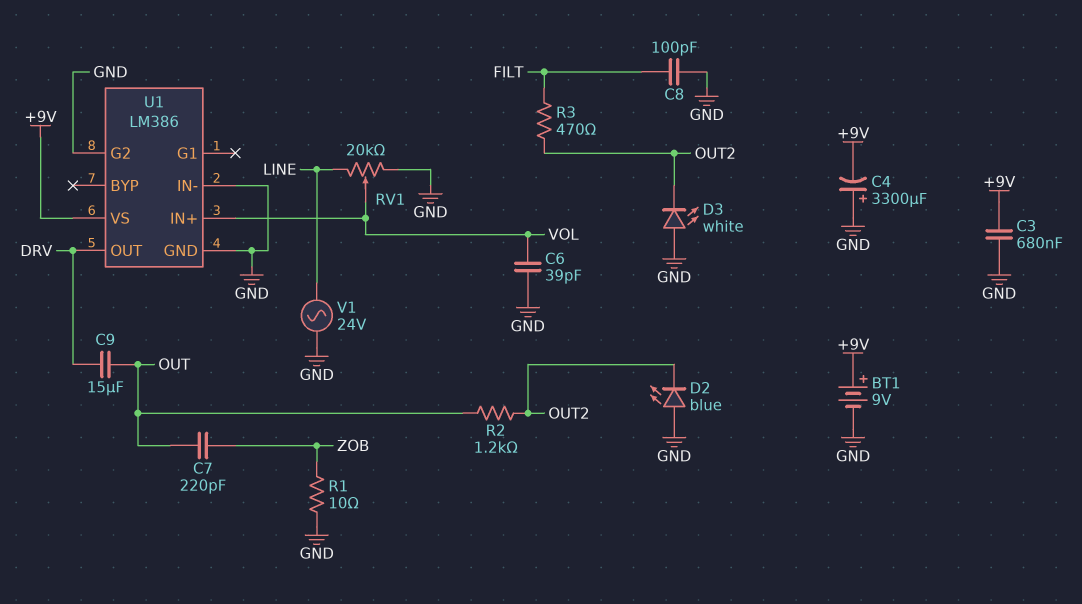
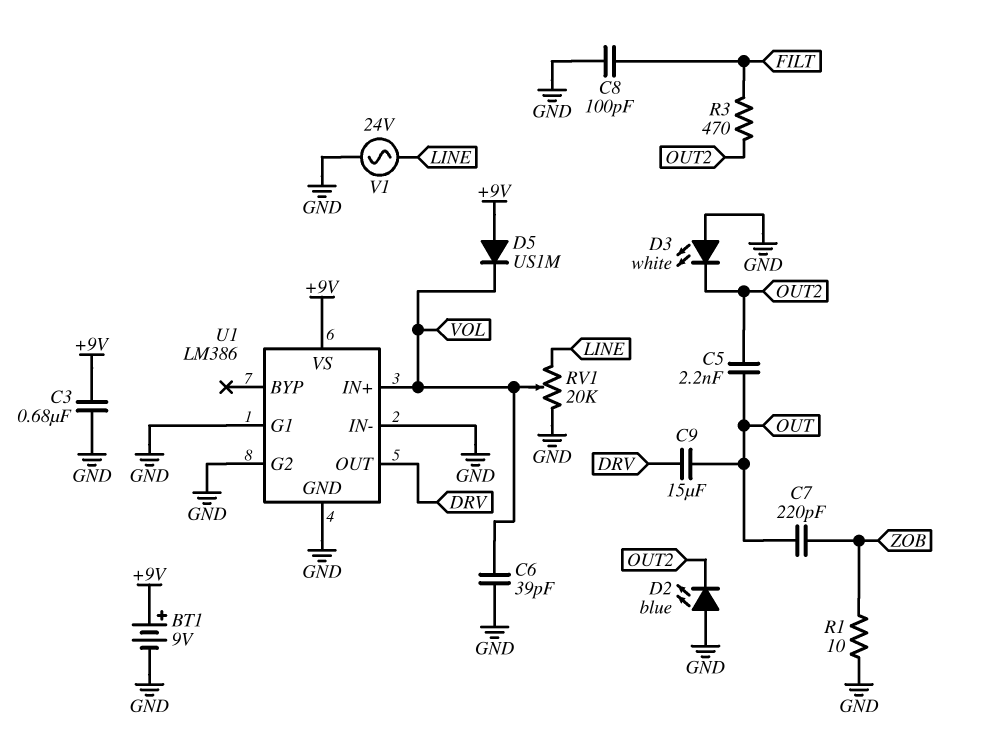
C4: 3300uF (plus GND, minus +9V) -> none
C5: none -> 2.2nF (OUT, OUT2)
D5: none -> diode US1M (A +9V, K VOL)
R2: 1.2k (OUT, OUT2) -> none
U1 pin G1: none -> GND

